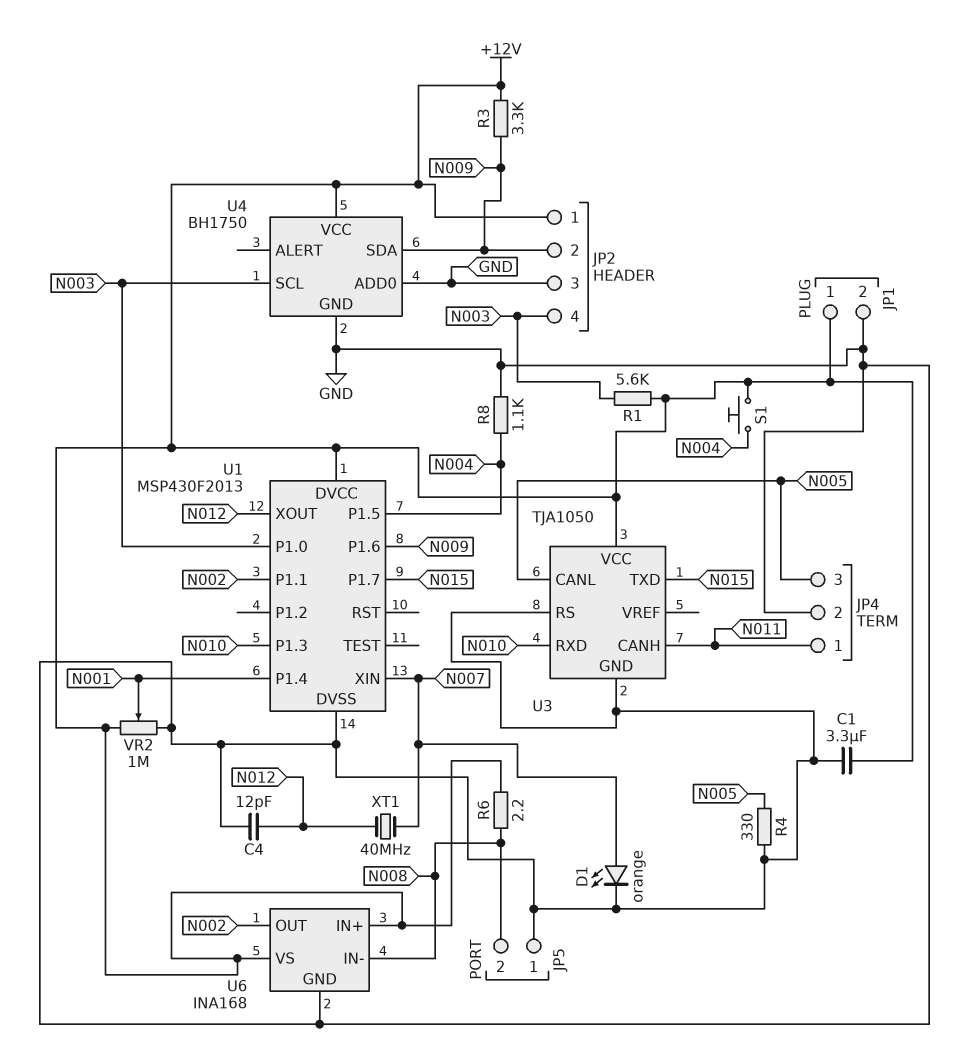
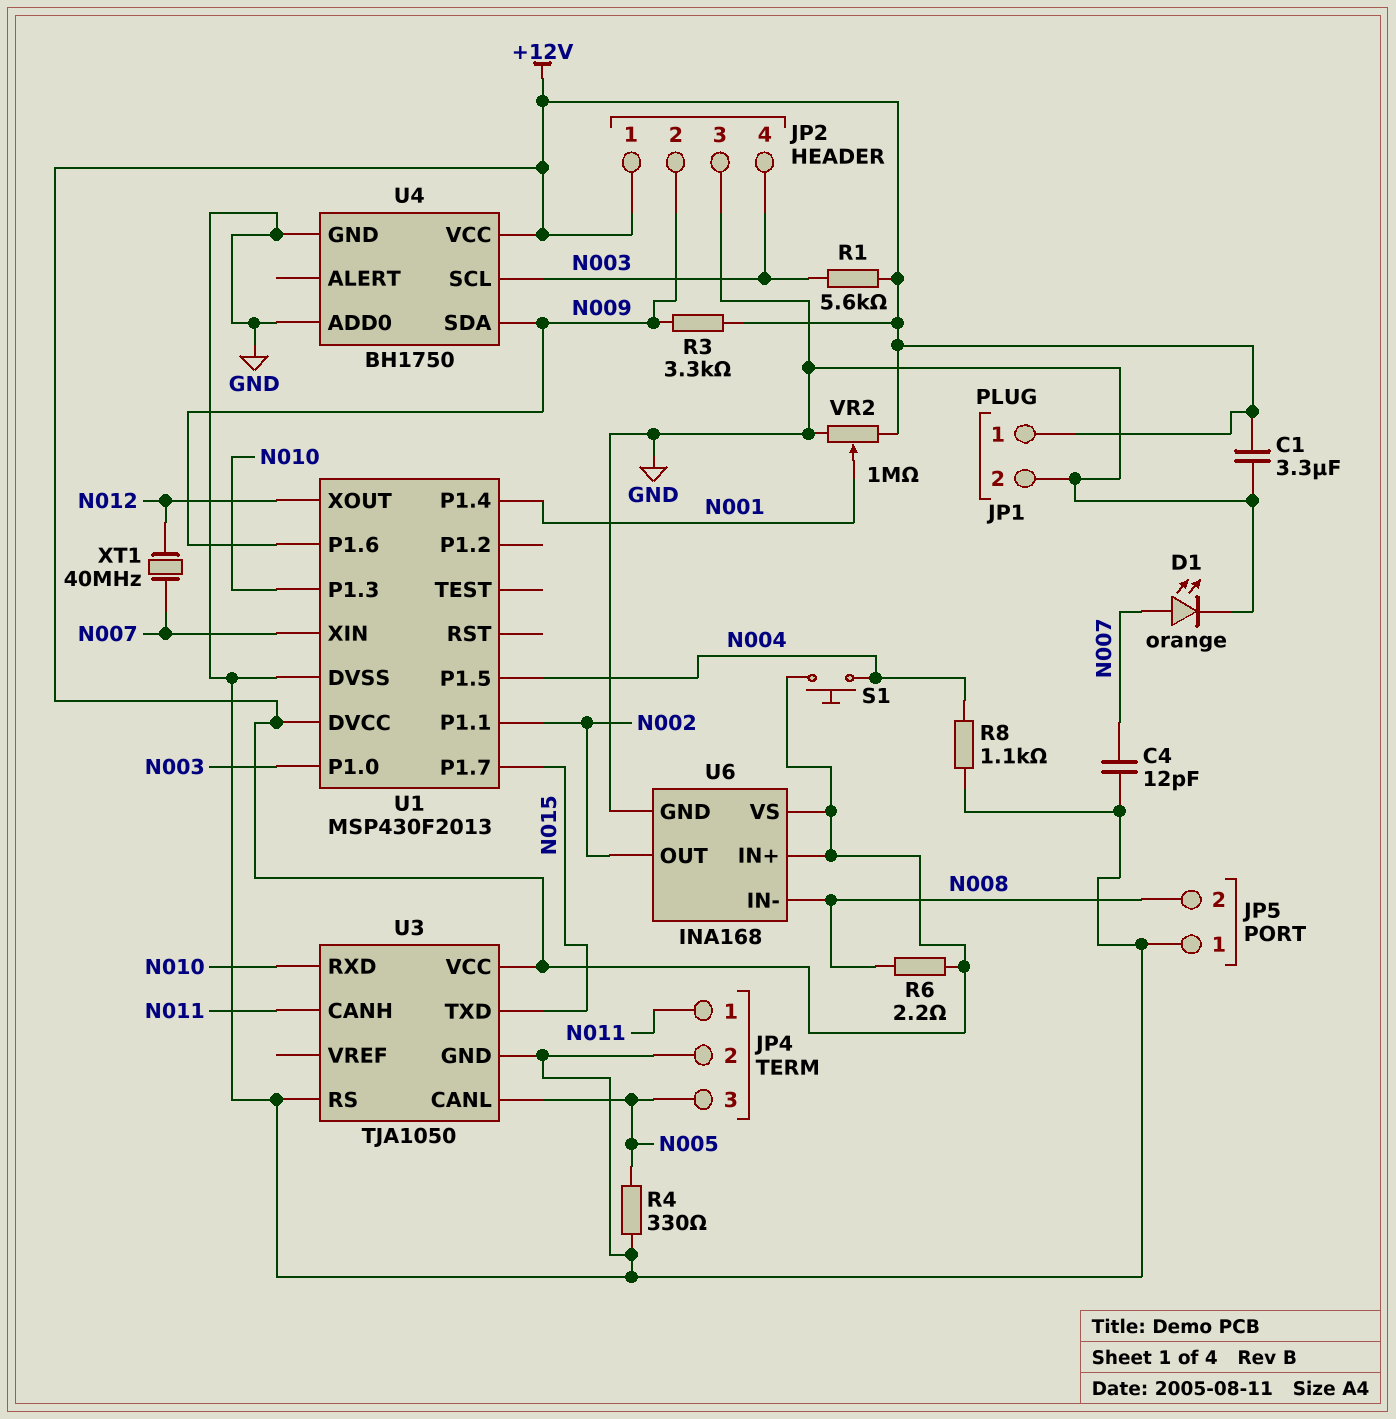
C4: 12pF (GND, N012) -> 12pF (GND, N007)

